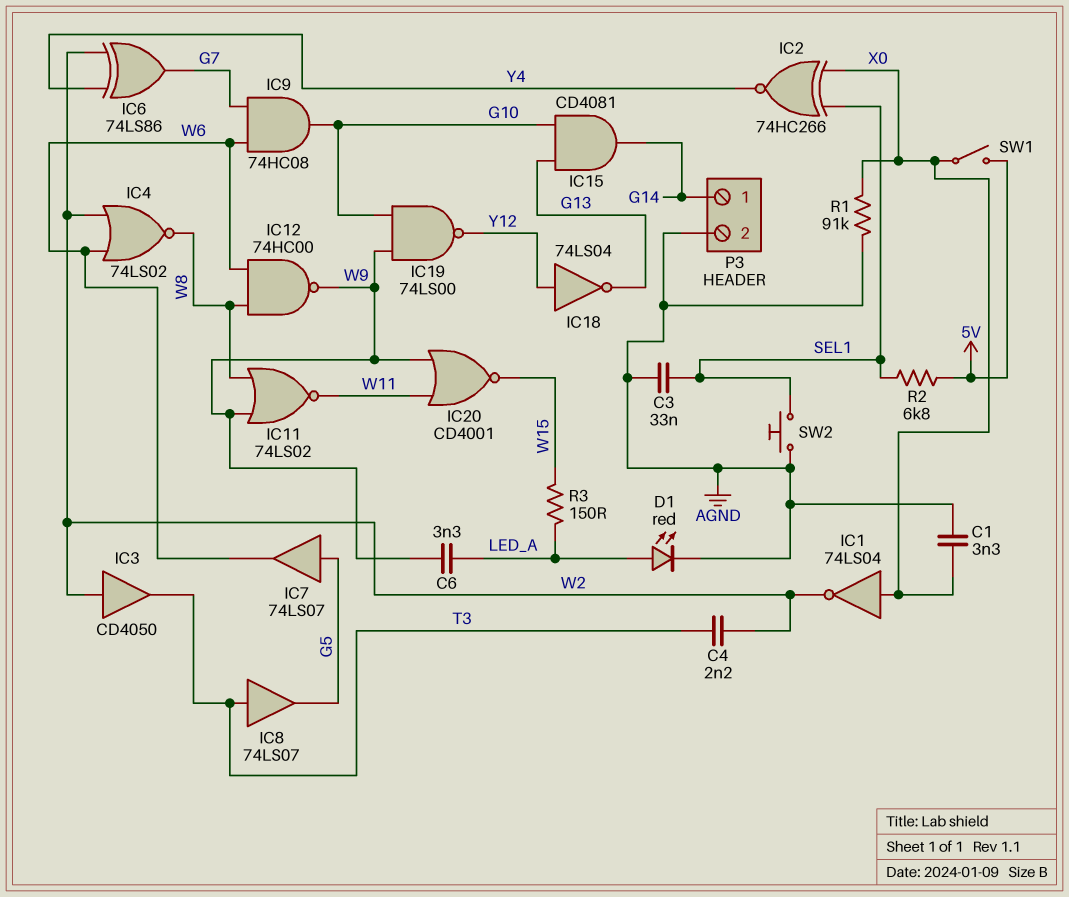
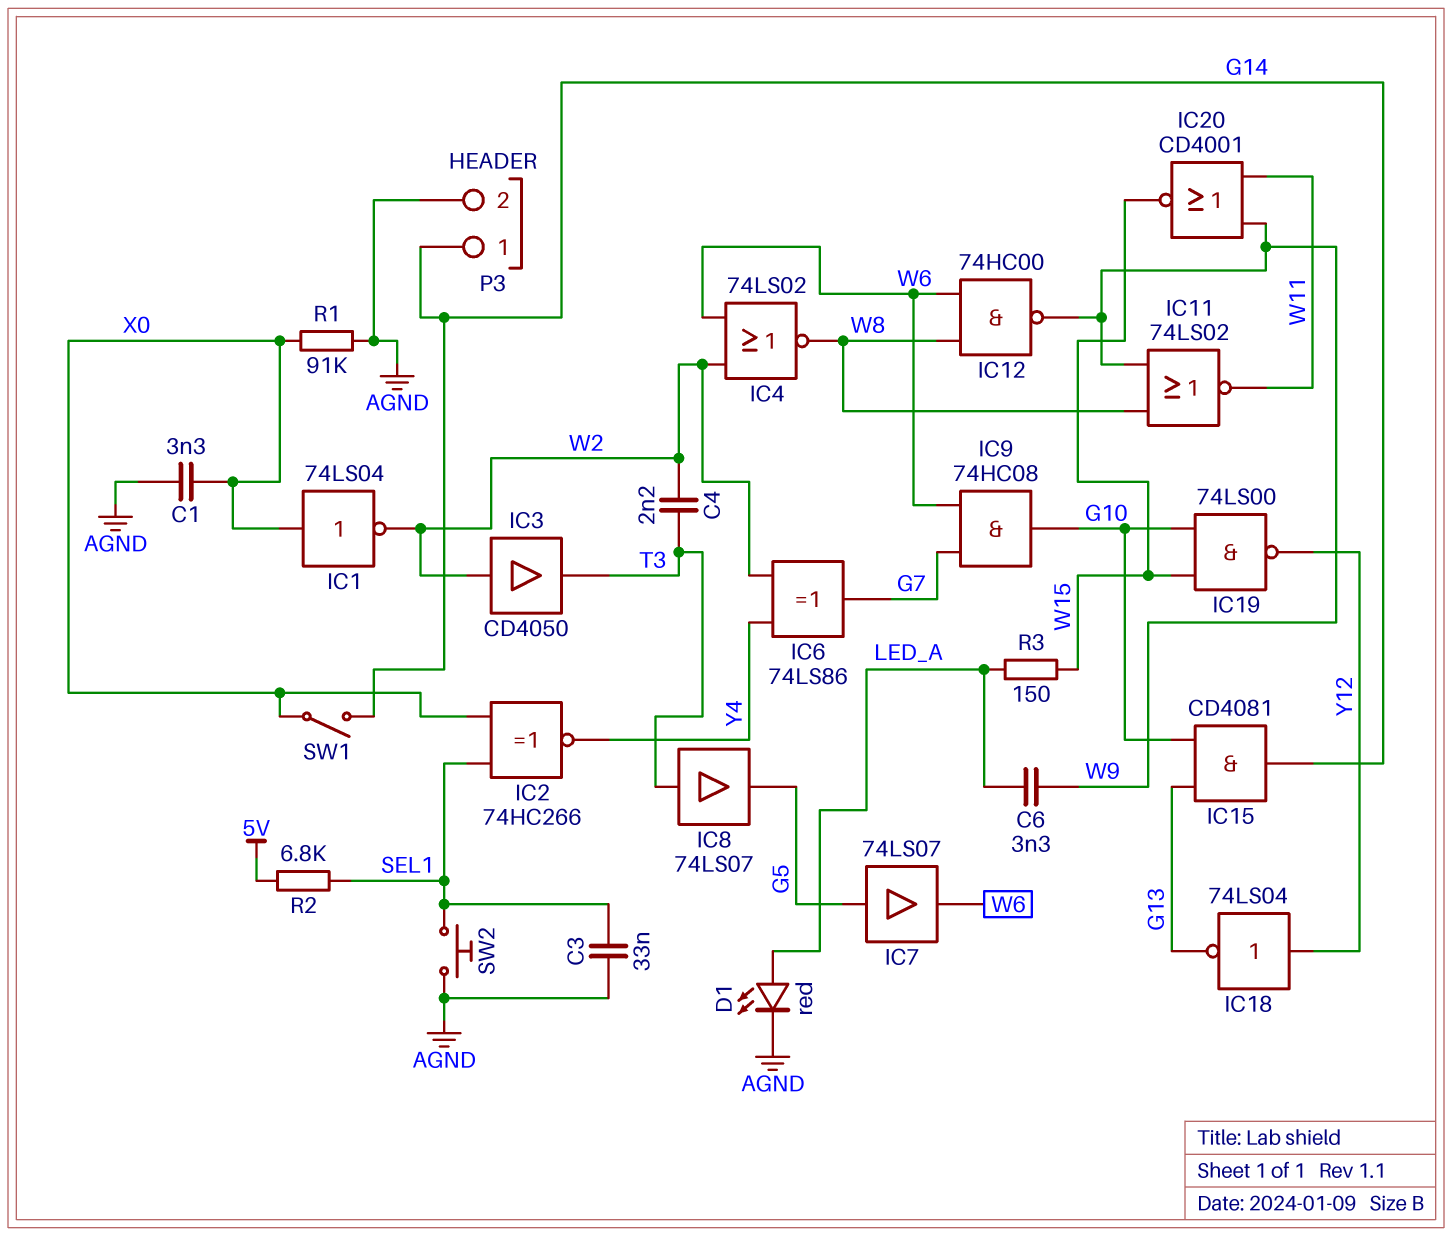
IC19: NAND 74LS00 (in G10, in W9, out Y12) -> NAND 74LS00 (in G10, in W15, out Y12)
SW1: switch (5V, X0) -> switch (G14, X0)

